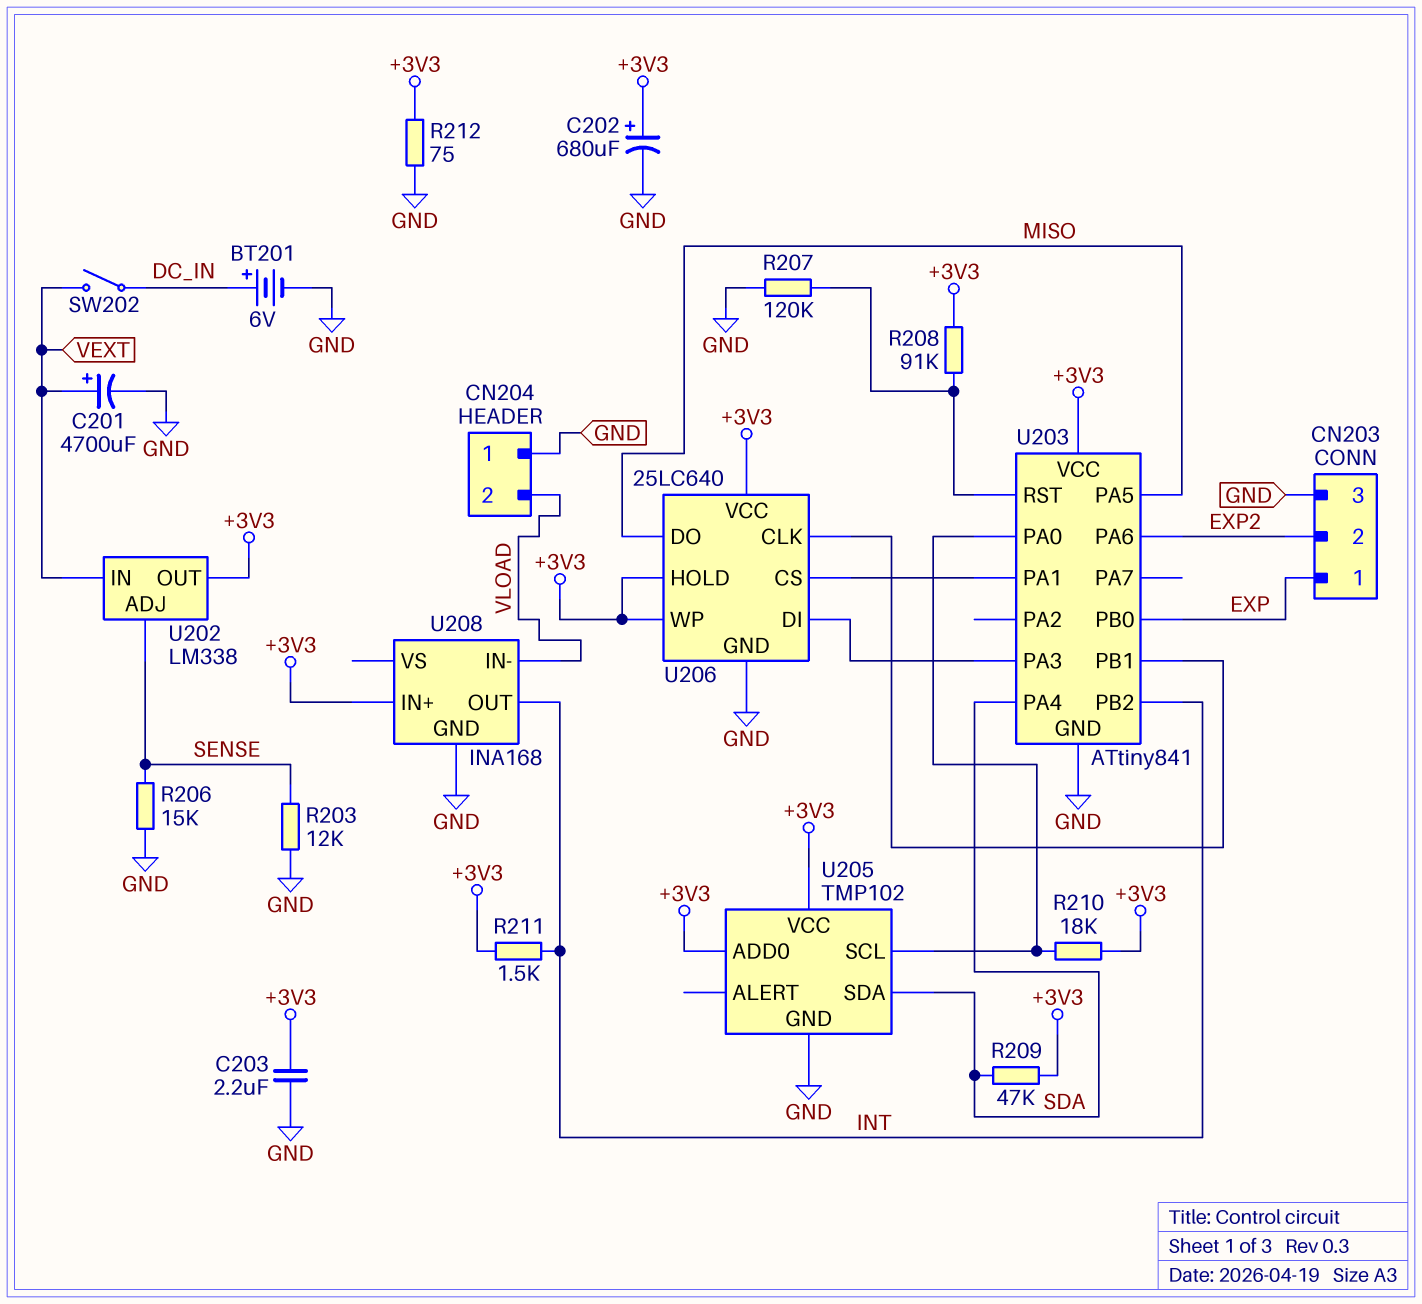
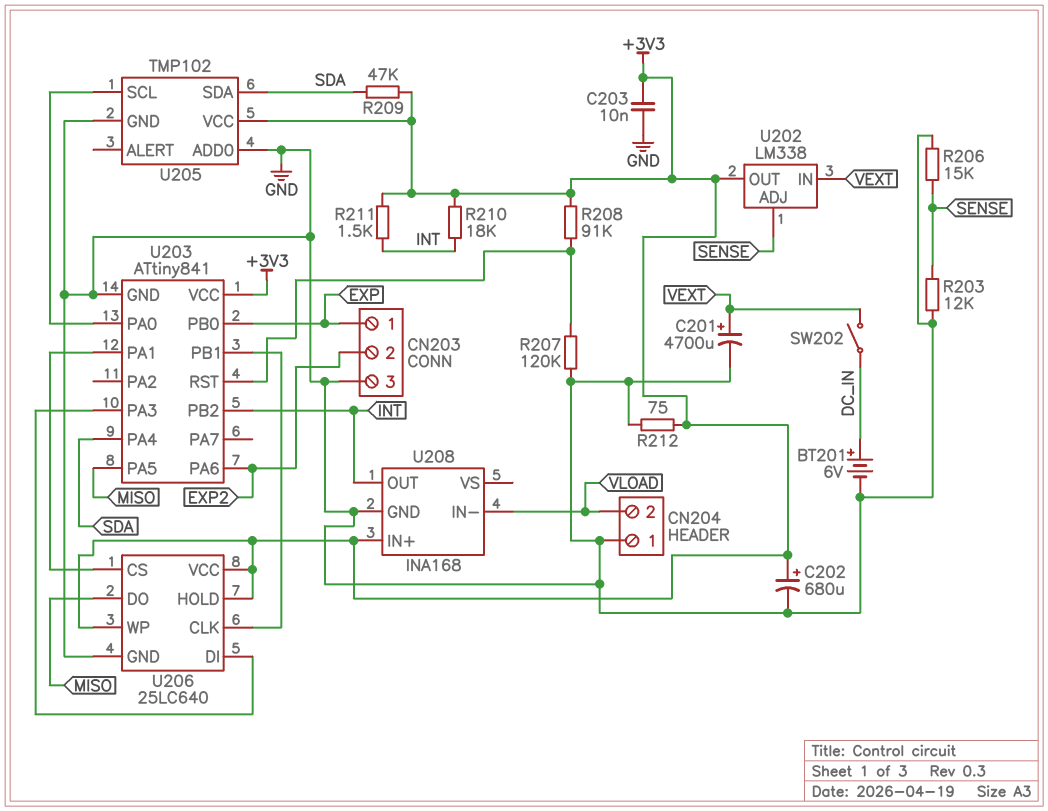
C203: 2.2uF (+3V3, GND) -> 10nF (+3V3, GND)
R210: 18k (+3V3, U203/PA0) -> 18k (+3V3, INT)
U205 pin ADD0: +3V3 -> GND

